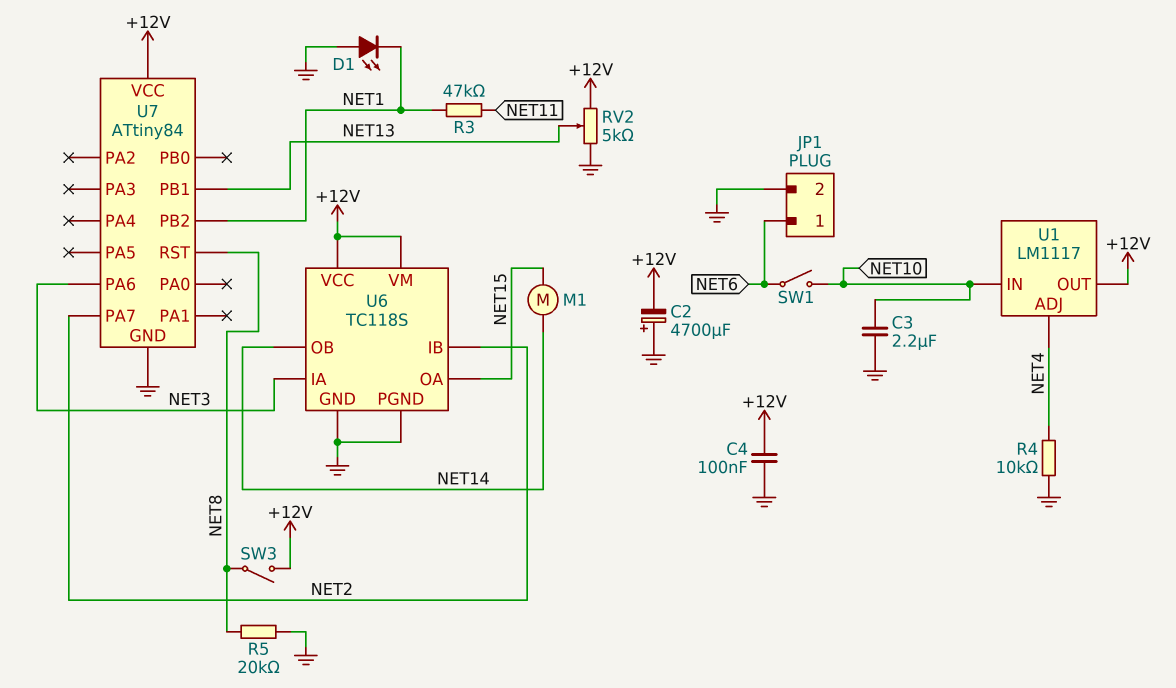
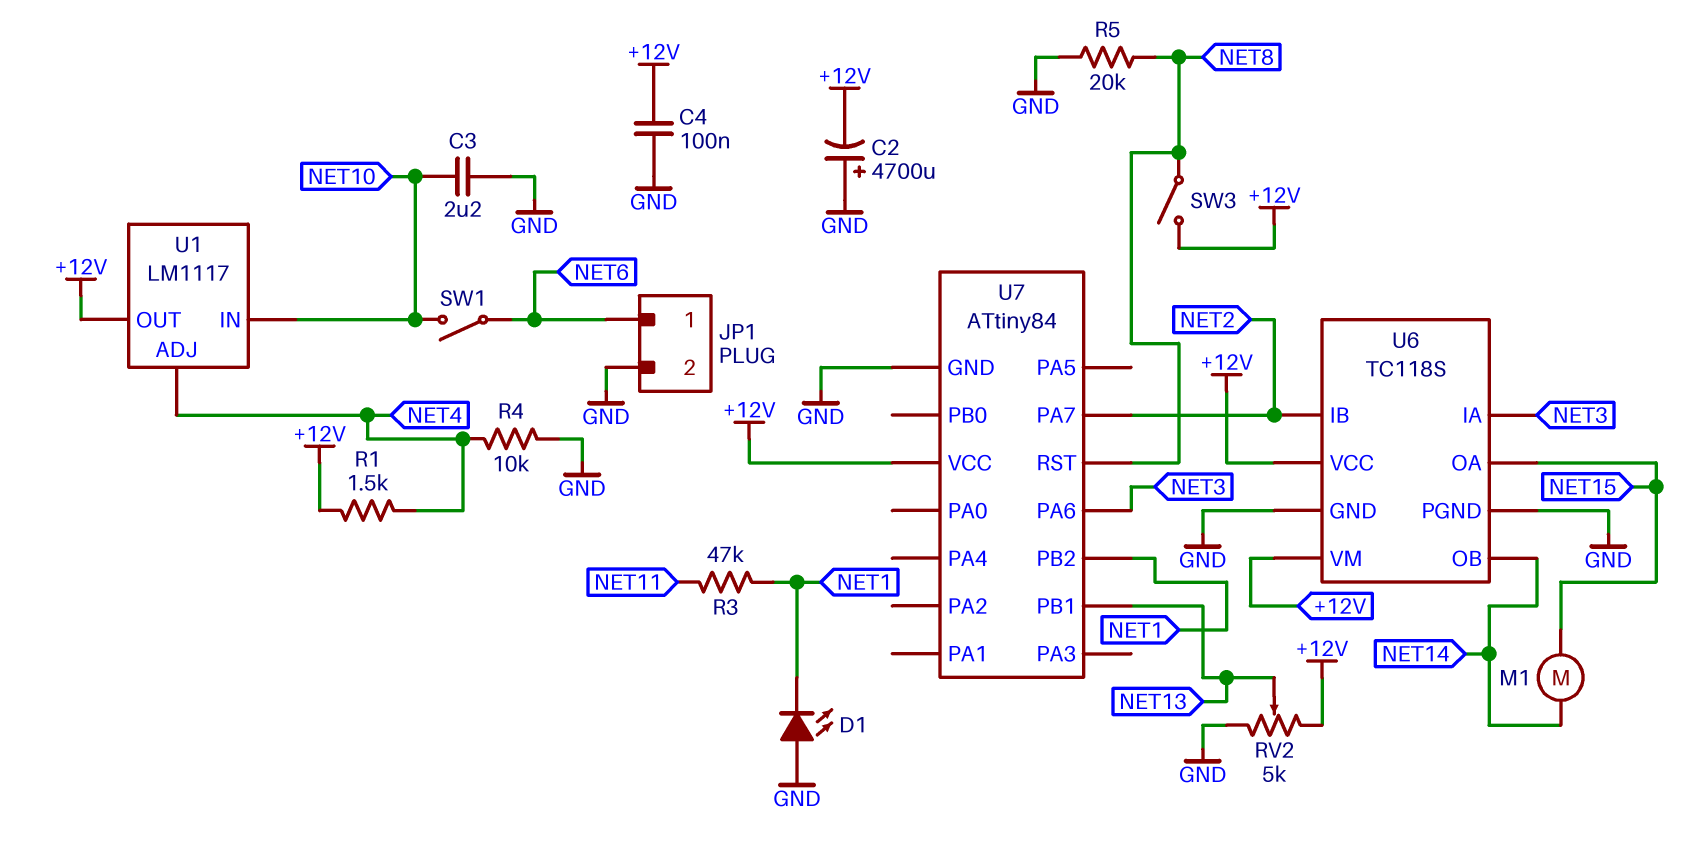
R1: none -> 1.5k (+12V, NET4)

